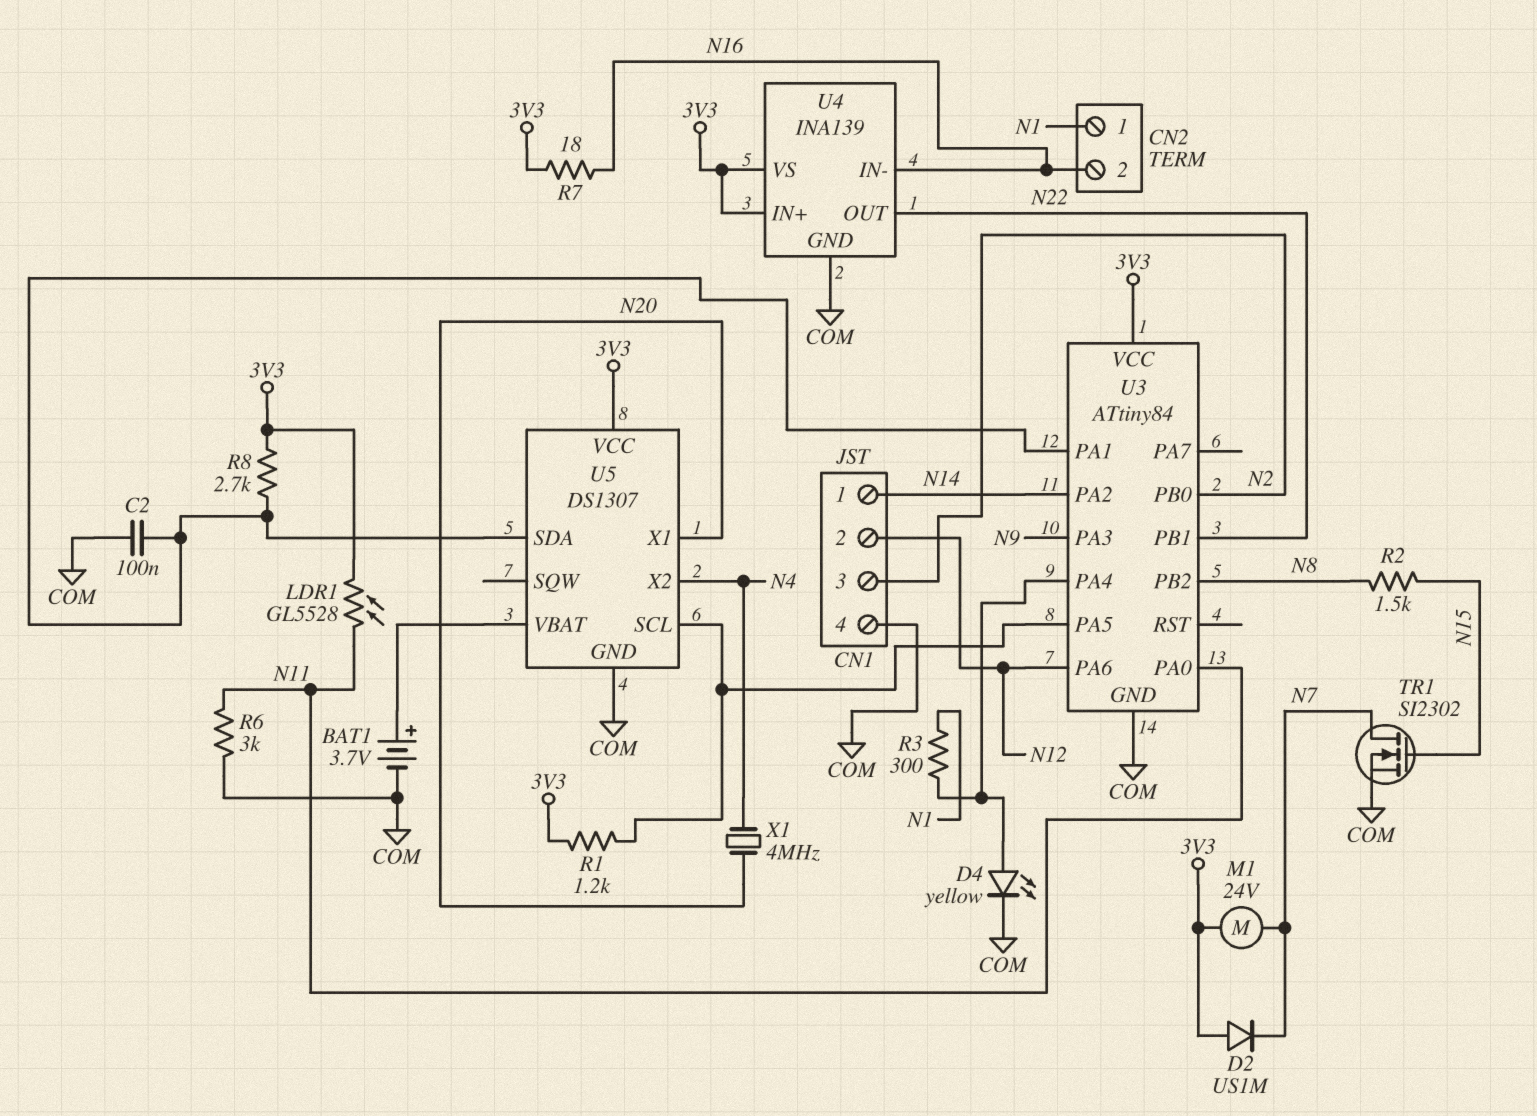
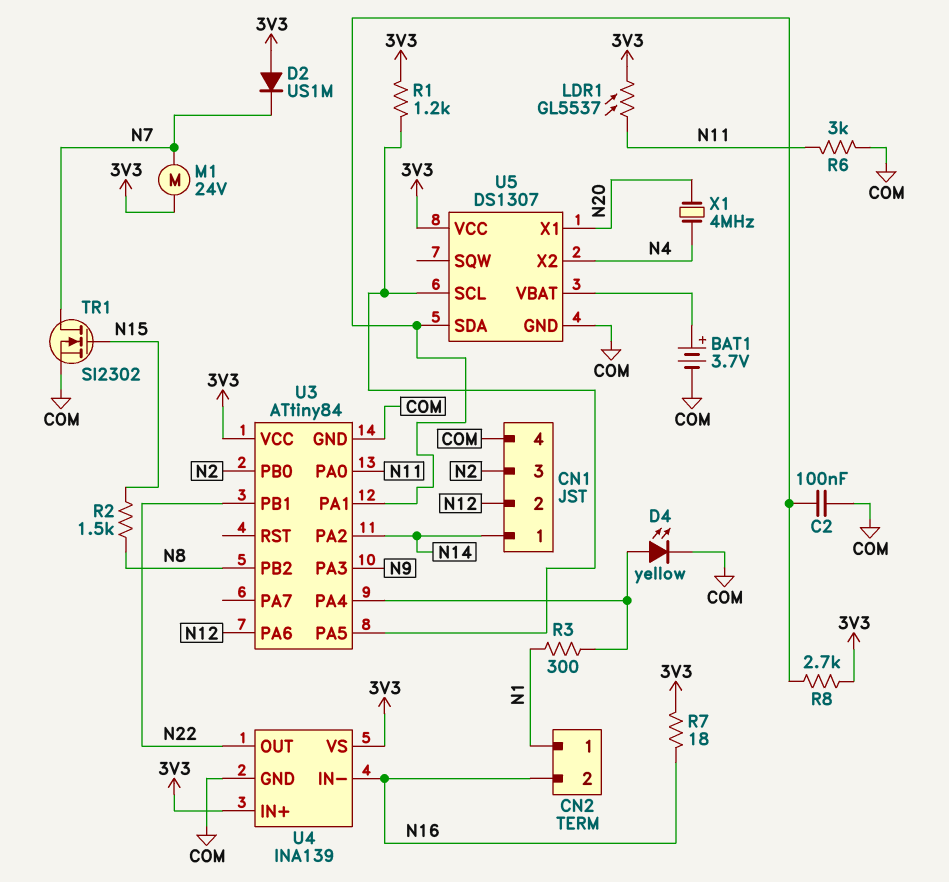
LDR1: GL5528 (3V3, N11) -> GL5537 (3V3, N11)

